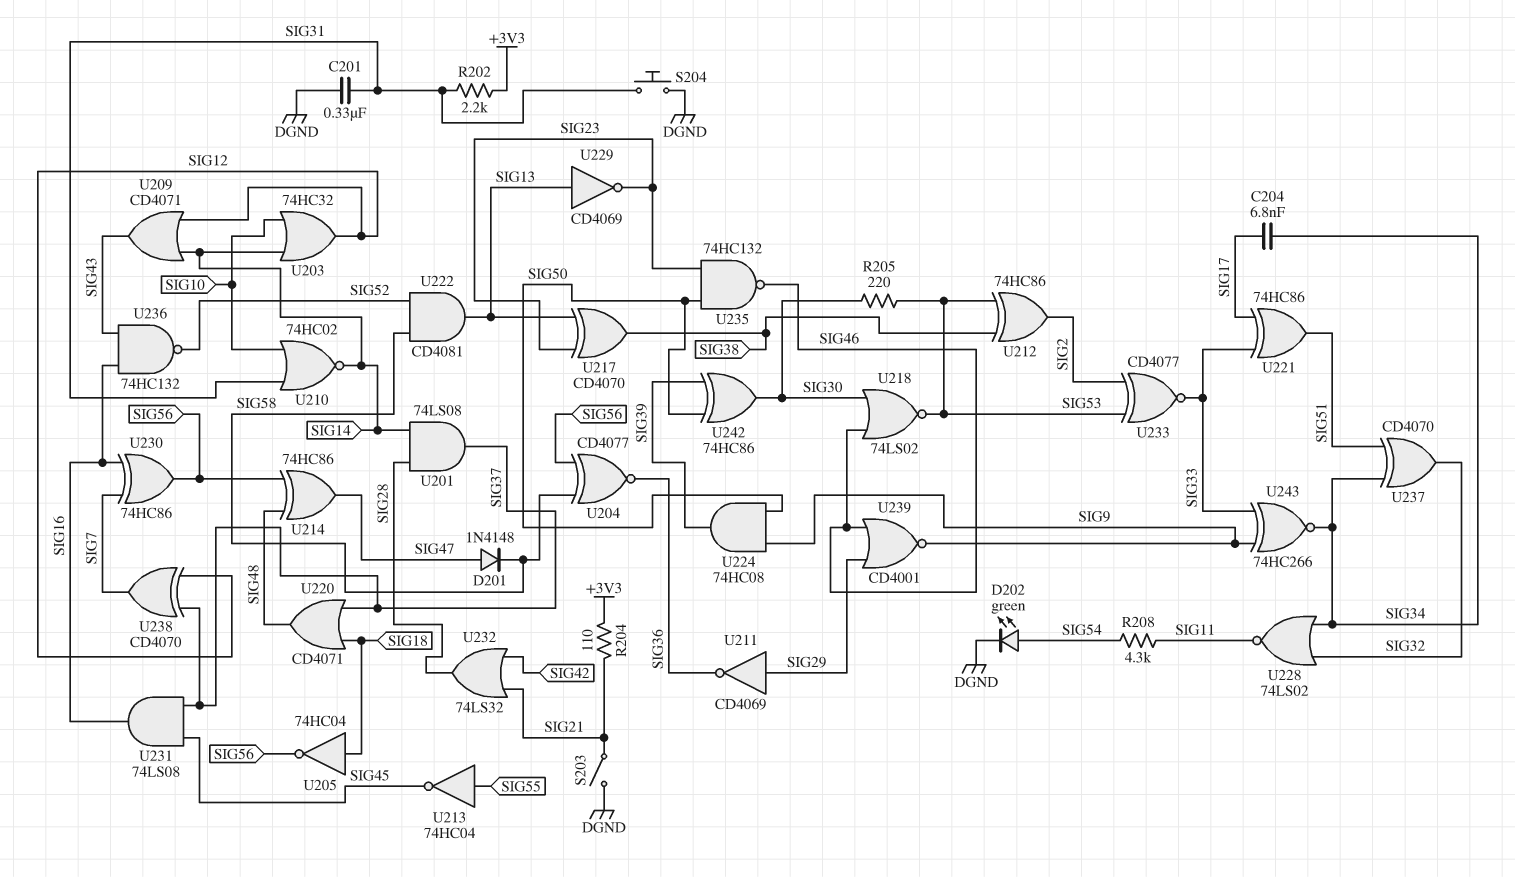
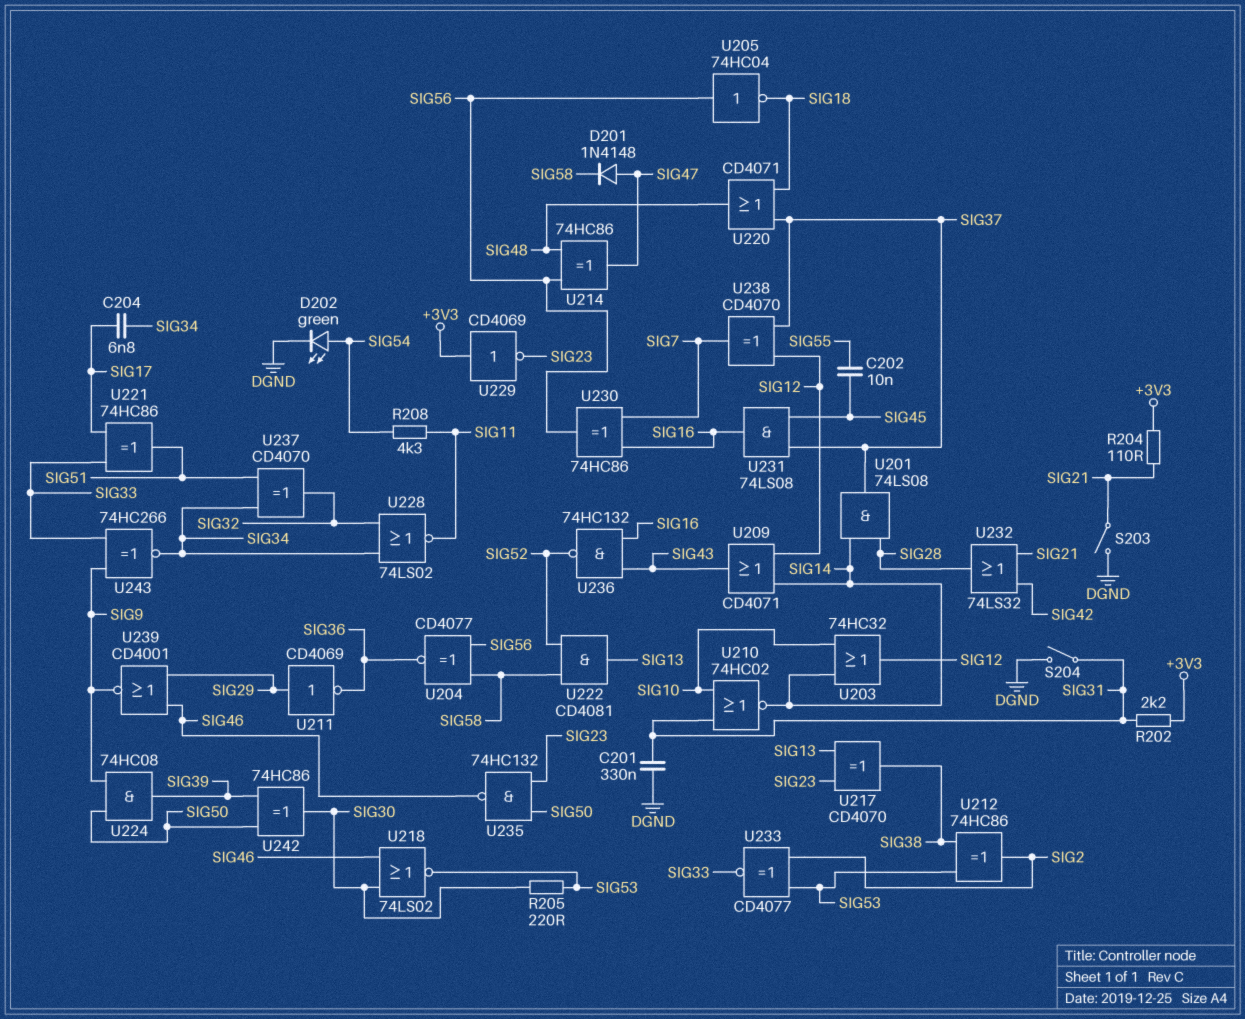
C202: none -> 10nF (SIG45, SIG55)
S204: button (DGND, SIG31) -> switch (DGND, SIG31)
U205: NOT 74HC04 (in SIG18, out SIG56) -> NOT 74HC04 (in SIG56, out SIG18)
U213: NOT 74HC04 (in SIG55, out SIG45) -> none
U229: NOT CD4069 (in SIG13, out SIG23) -> NOT CD4069 (in +3V3, out SIG23)

